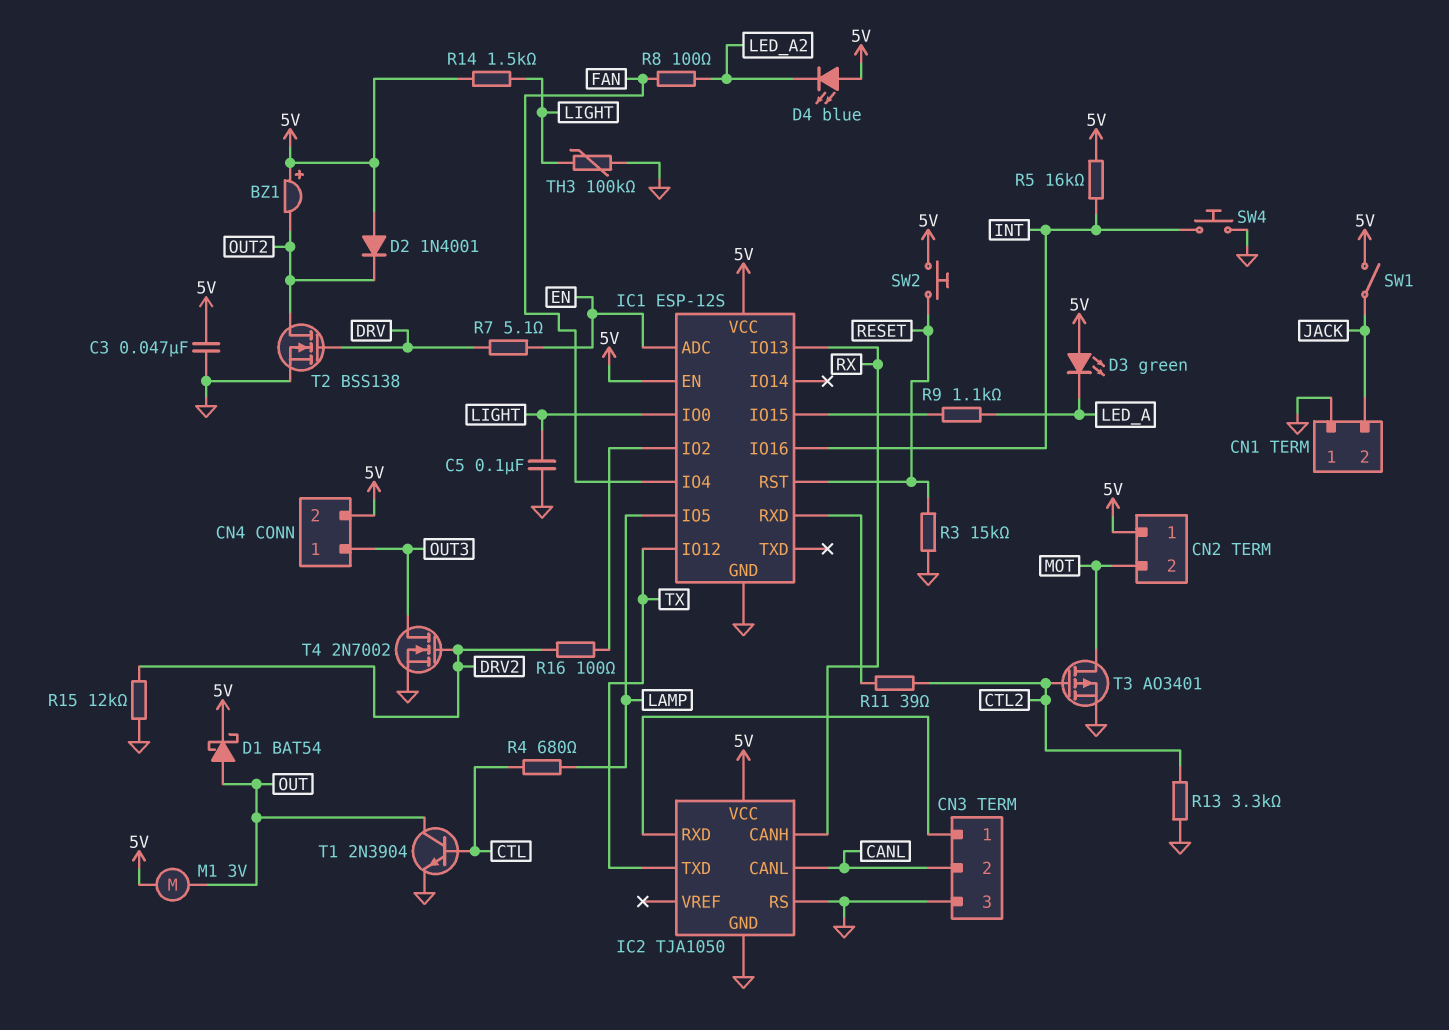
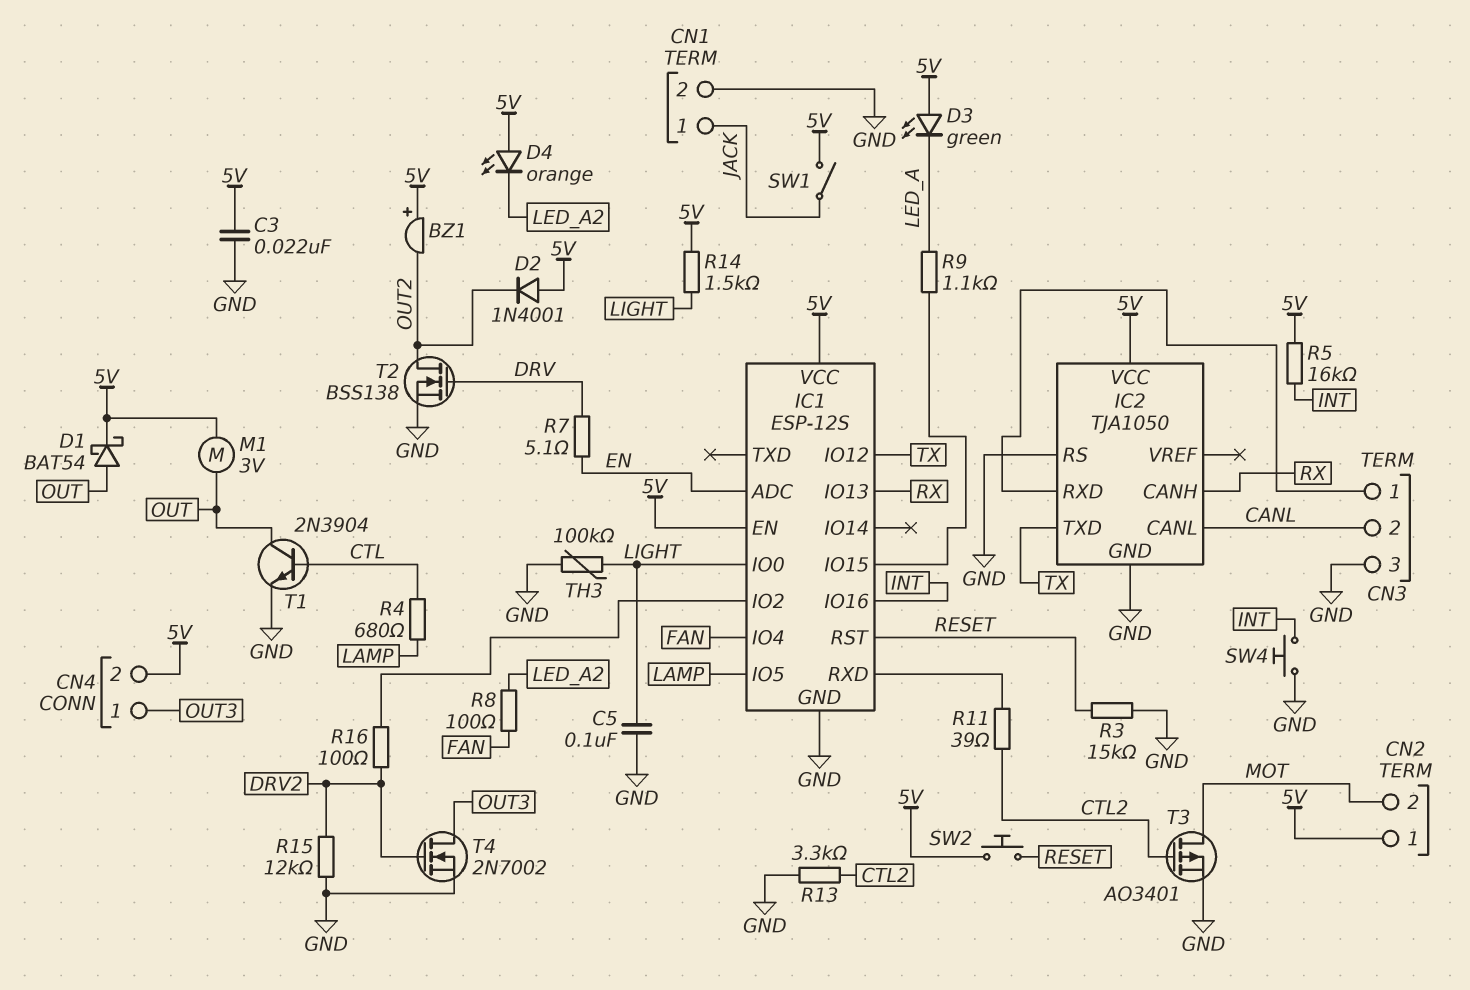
C3: 47nF (5V, GND) -> 22nF (5V, GND)
CN1 pin 1: GND -> JACK
CN1 pin 2: JACK -> GND
D4: LED blue (A 5V, K LED_A2) -> LED orange (A 5V, K LED_A2)

